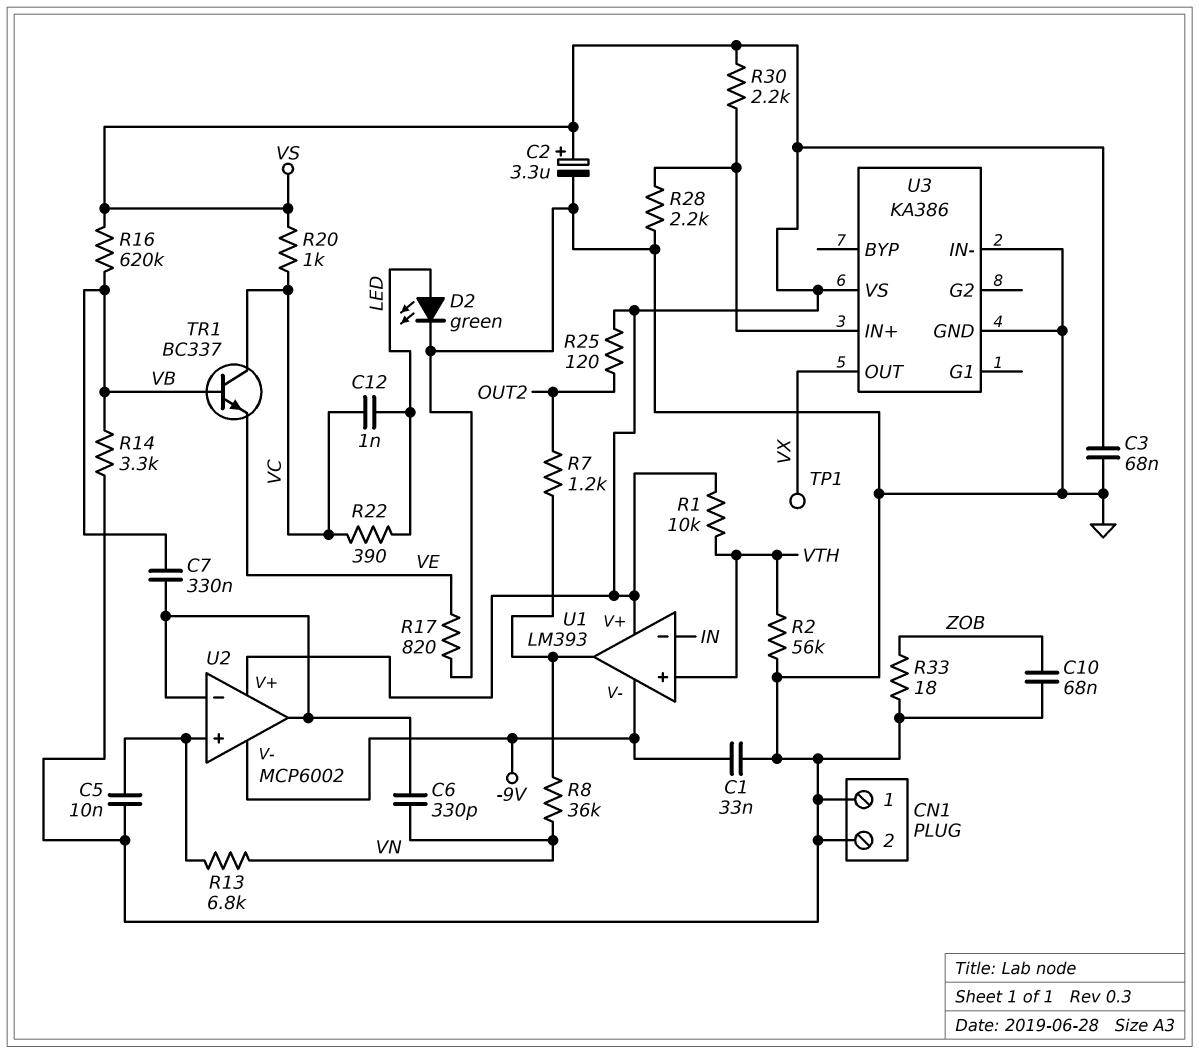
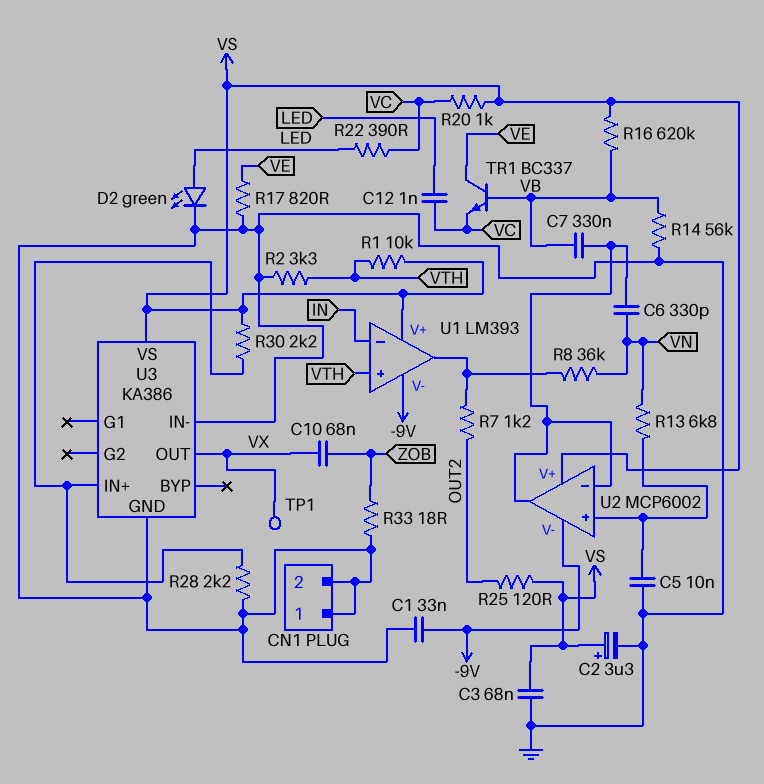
C10: 68nF (GND, ZOB) -> 68nF (VX, ZOB)
R2: 56k (GND, VTH) -> 3.3k (GND, VTH)
R14: 3.3k (GND, VB) -> 56k (GND, VB)
TR1: NPN BC337 (B VB, C VC, E VE) -> NPN BC337 (B VB, C VE, E VC)

